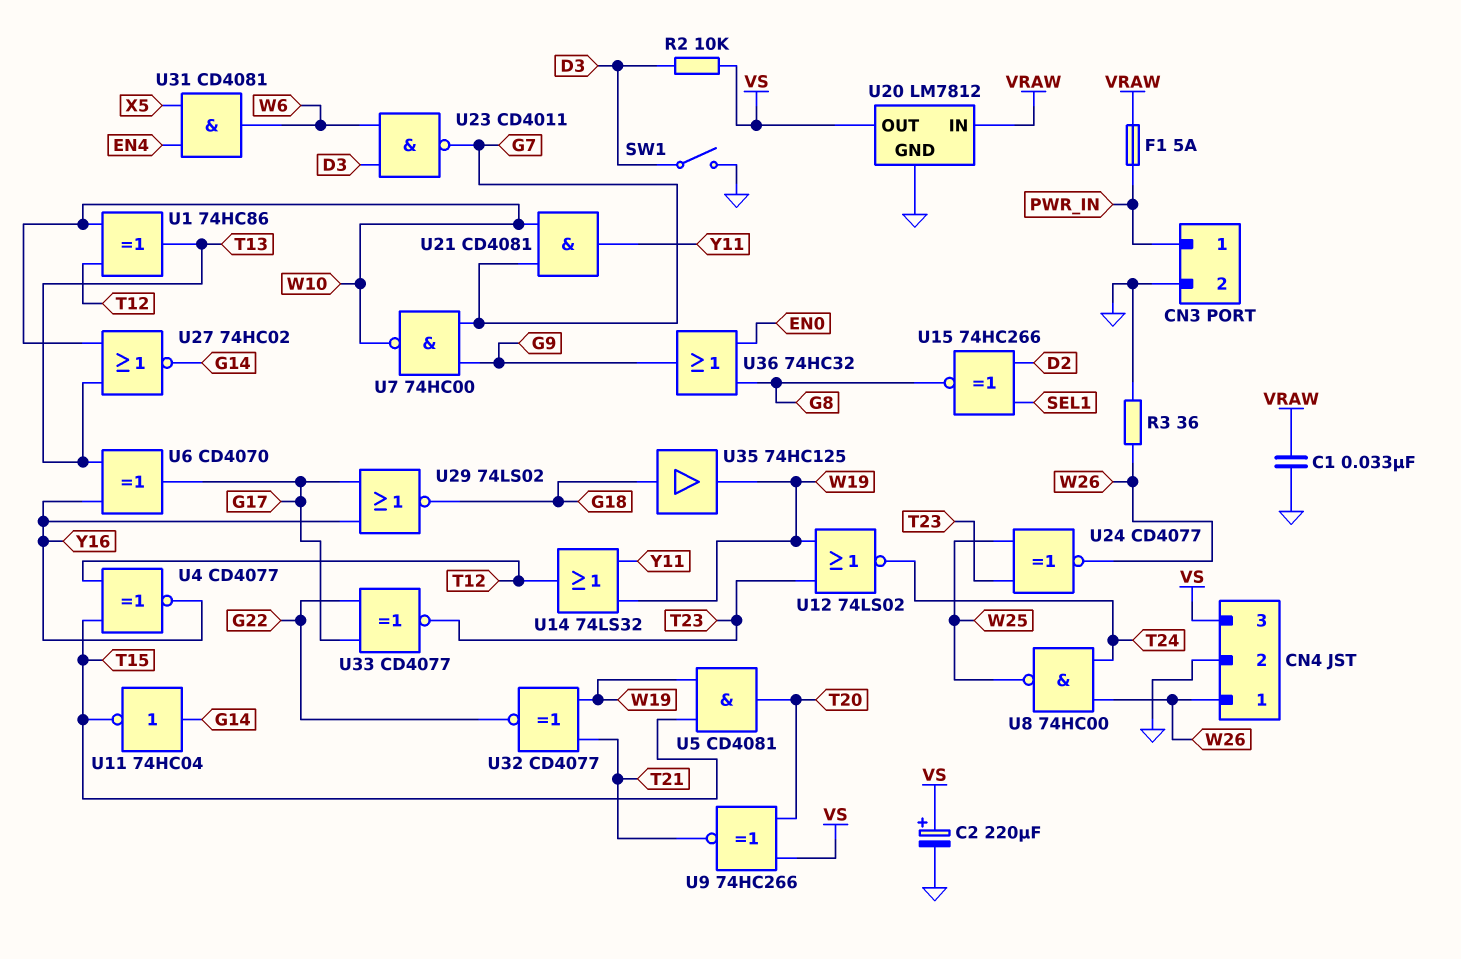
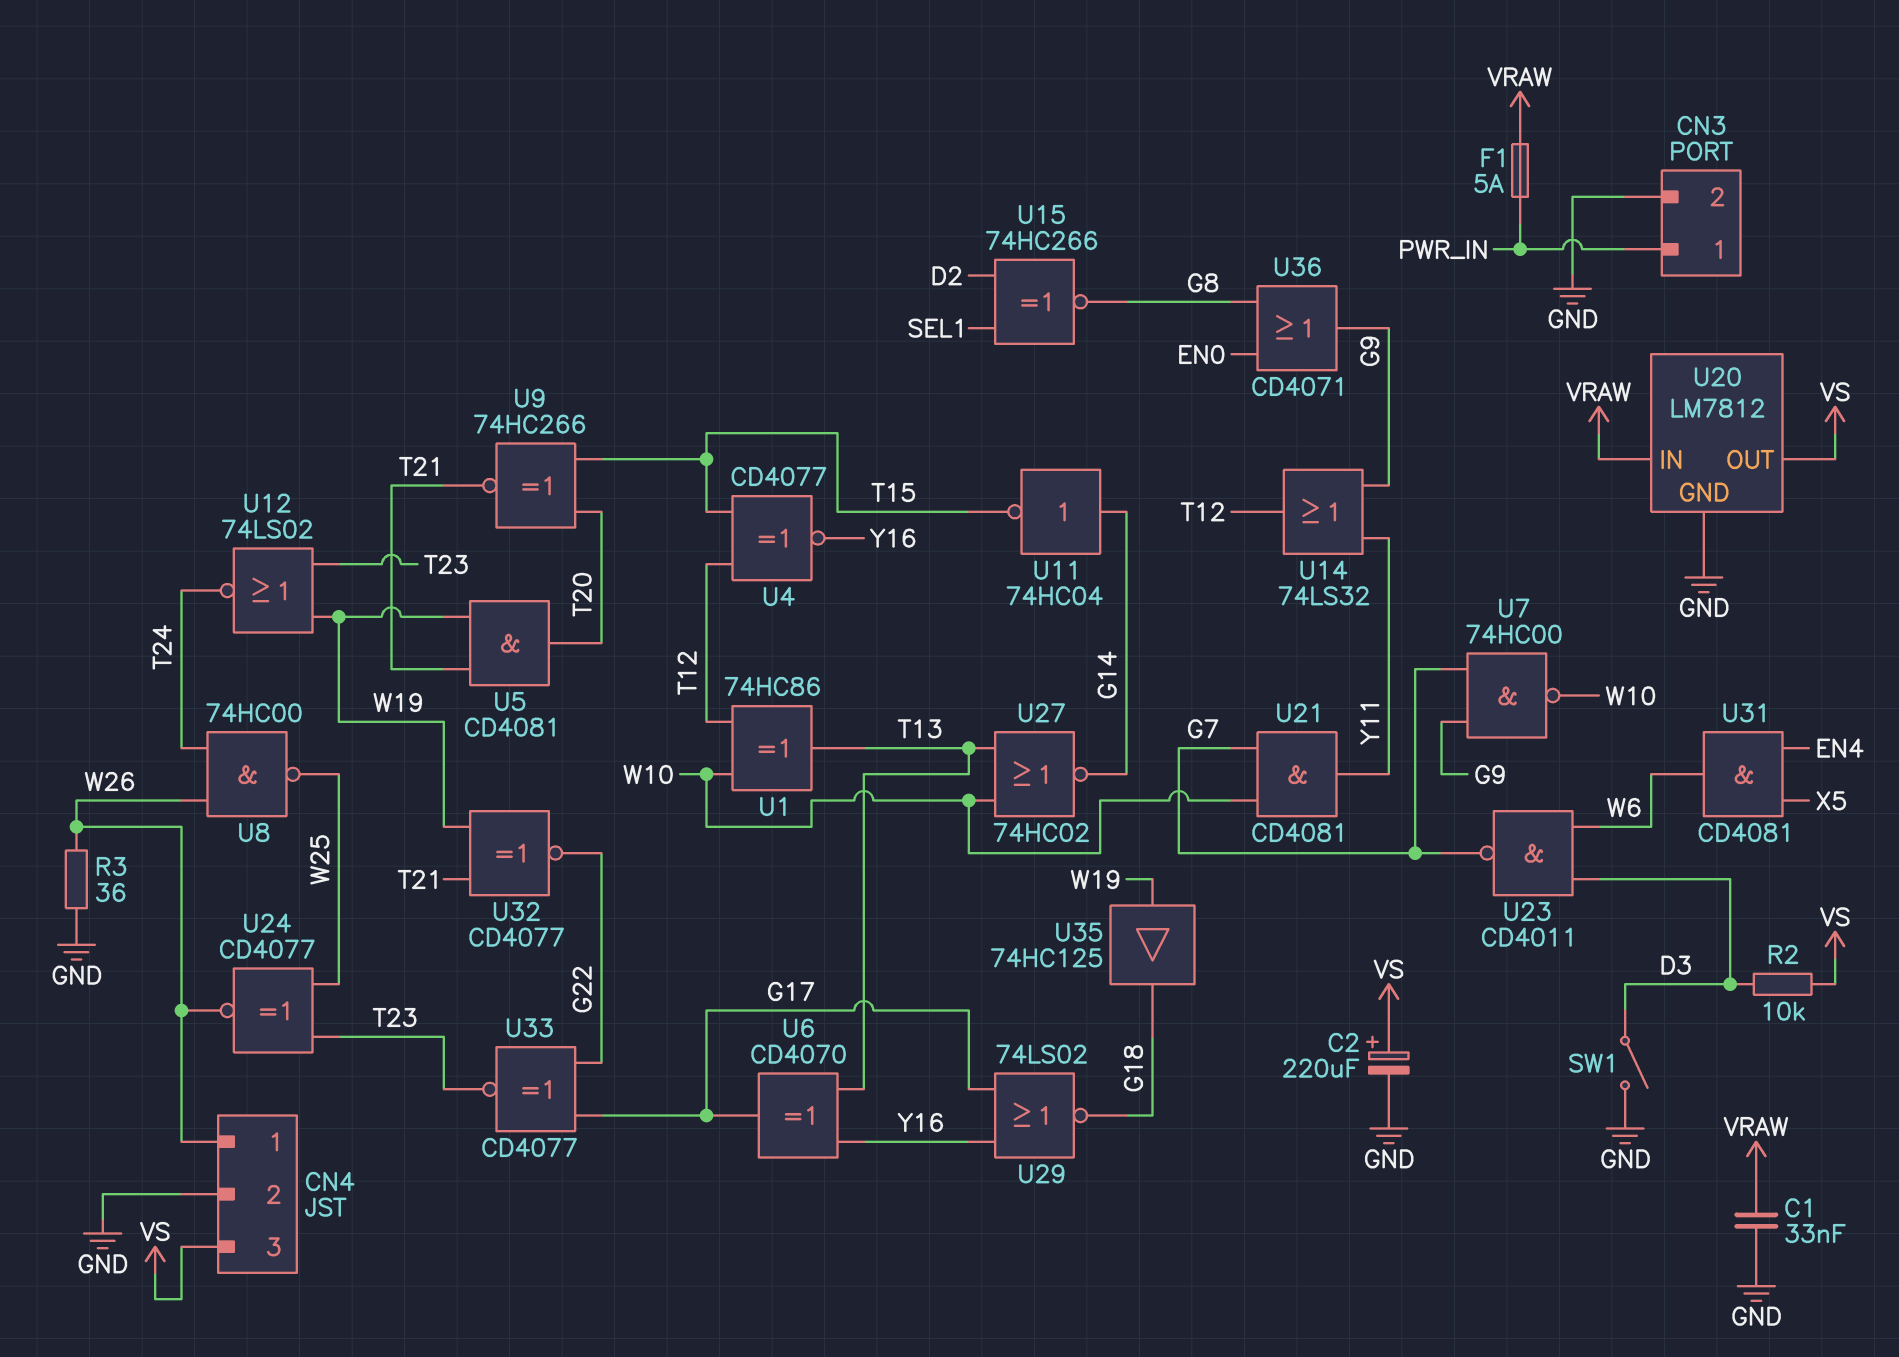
U5: AND CD4081 (in T15, in W19, out T20) -> AND CD4081 (in T21, in W19, out T20)
U9: XNOR 74HC266 (in T20, in VS, out T21) -> XNOR 74HC266 (in T15, in T20, out T21)
U14: OR 74LS32 (in W19, in Y11, out T12) -> OR 74LS32 (in G9, in Y11, out T12)
U35: buffer 74HC125 (in G18, out W19) -> buffer 74HC125 (in W19, out G18)
U36: OR 74HC32 (in EN0, in G8, out G9) -> OR CD4071 (in EN0, in G8, out G9)

